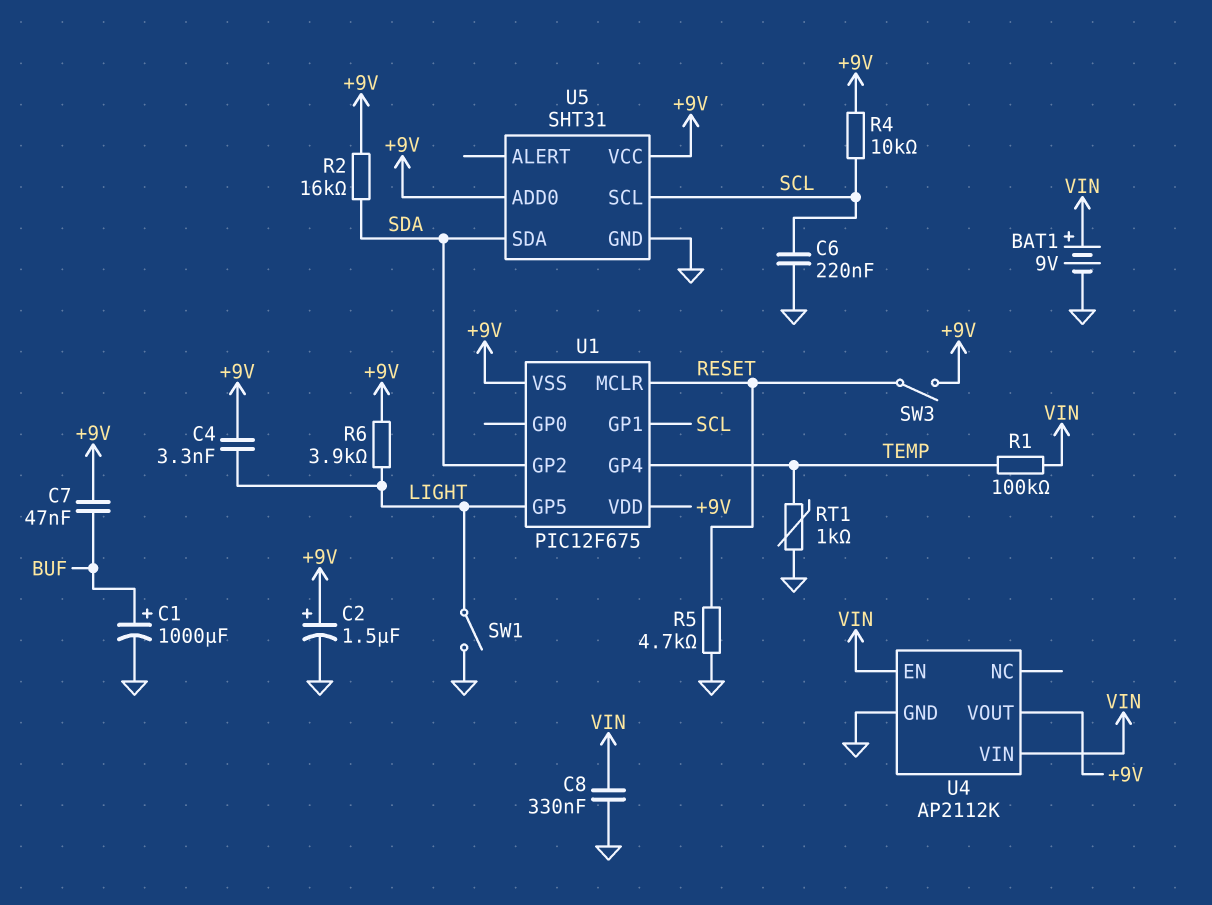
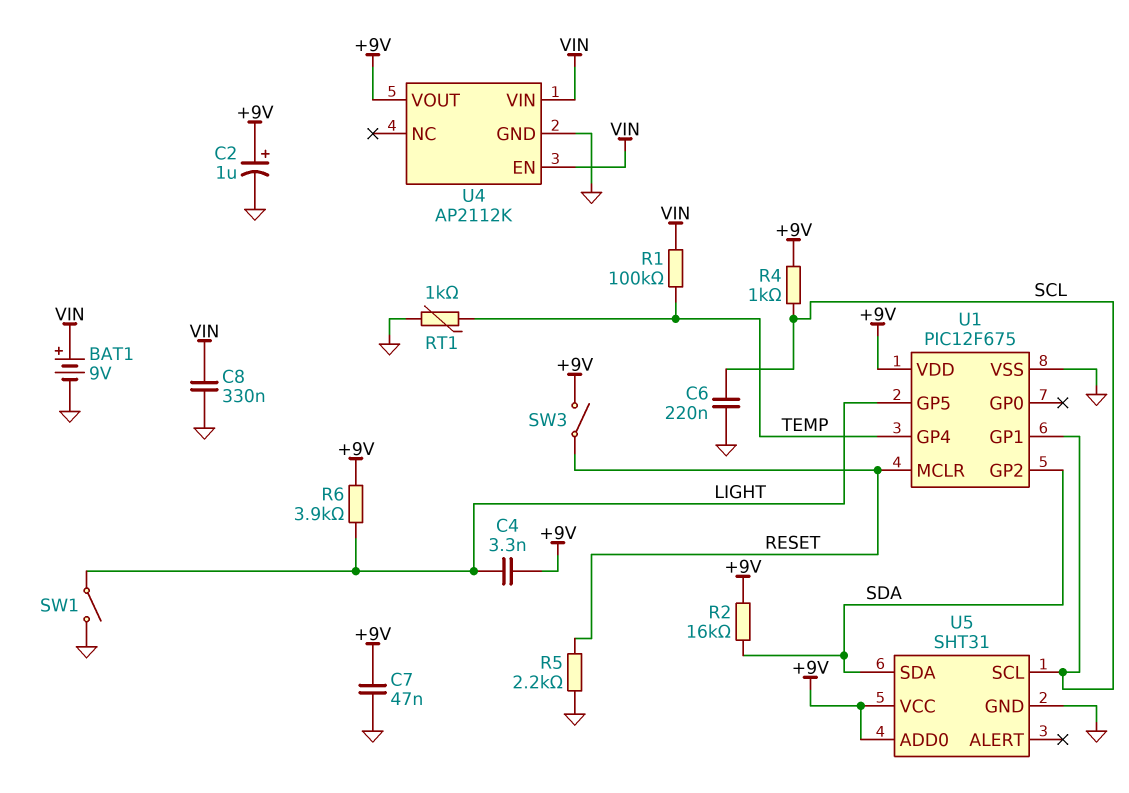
C1: 1000uF (plus BUF, minus GND) -> none
C2: 1.5uF (plus +9V, minus GND) -> 1uF (plus +9V, minus GND)
C7: 47nF (+9V, BUF) -> 47nF (+9V, GND)
R4: 10k (+9V, SCL) -> 1k (+9V, SCL)
R5: 4.7k (GND, RESET) -> 2.2k (GND, RESET)
U1 pin VSS: +9V -> GND

